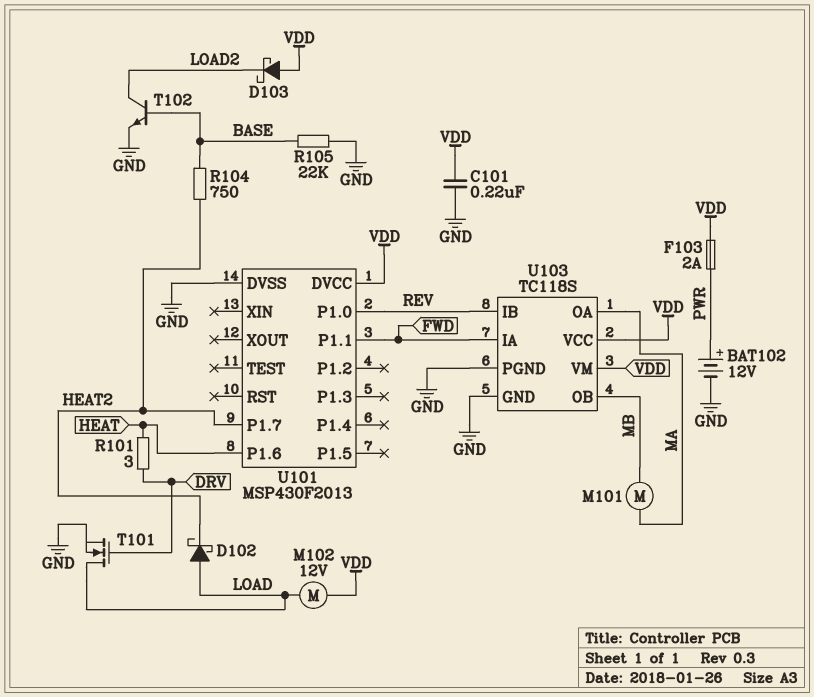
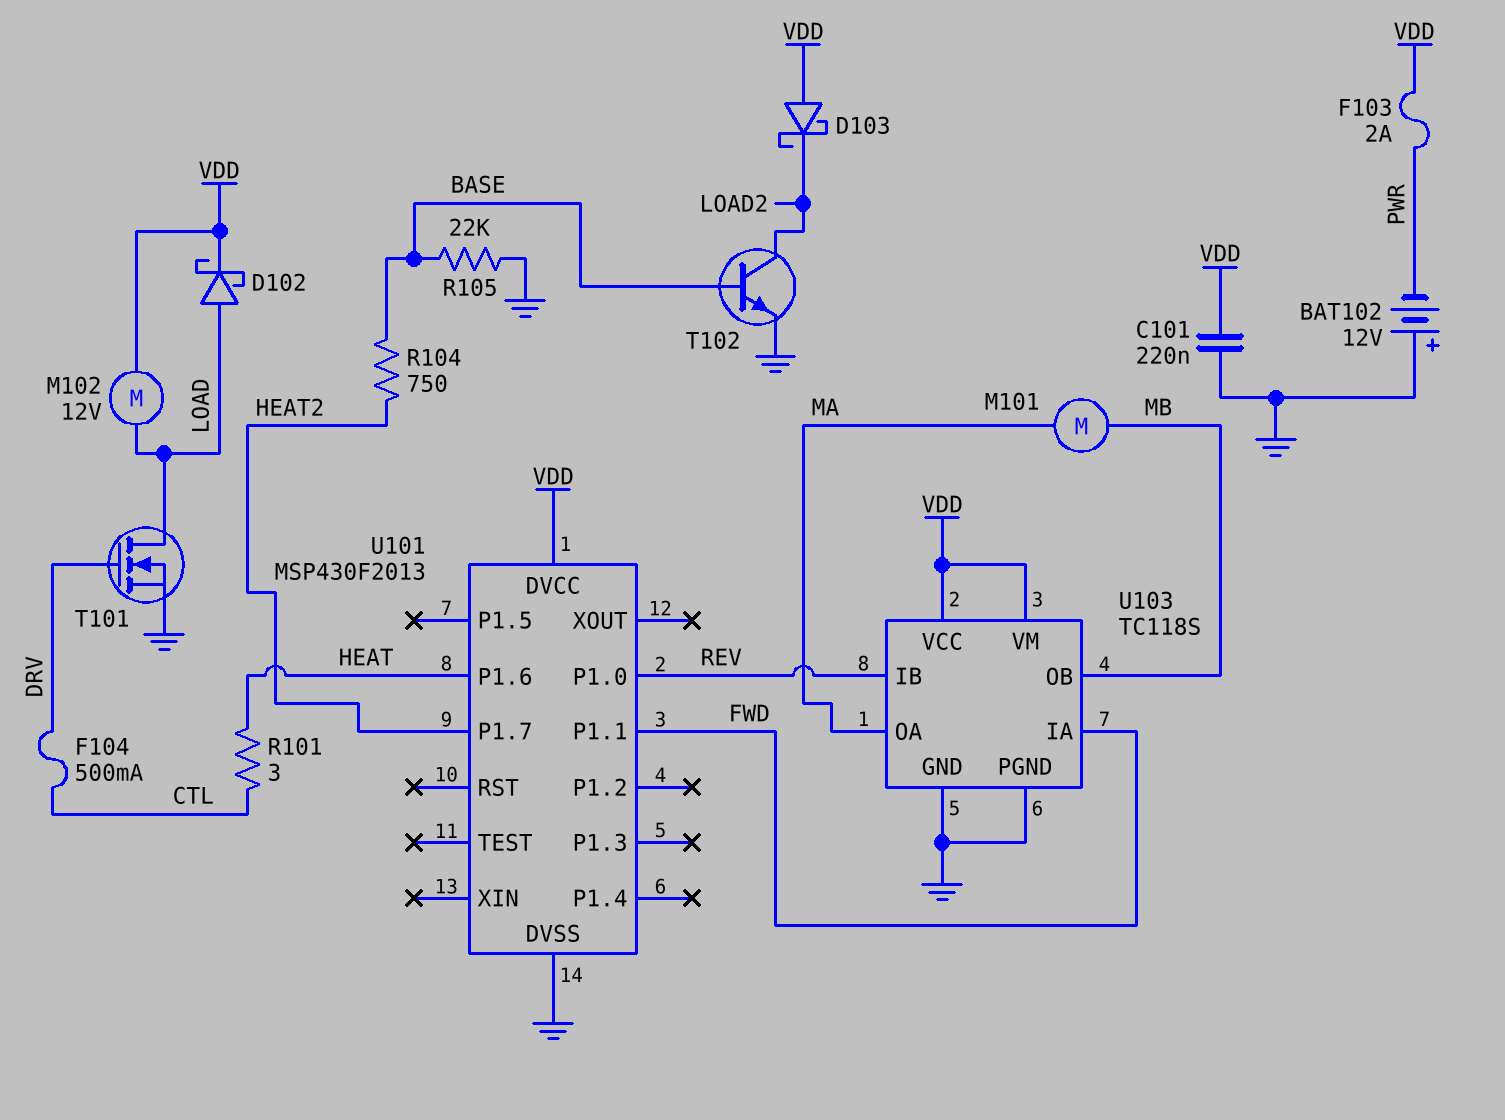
BAT102: 12V (plus PWR, minus GND) -> 12V (plus GND, minus PWR)
D102: schottky (A LOAD, K HEAT2) -> schottky (A LOAD, K VDD)
F104: none -> 500mA (CTL, DRV)
R101: 3 (DRV, HEAT) -> 3 (CTL, HEAT)

